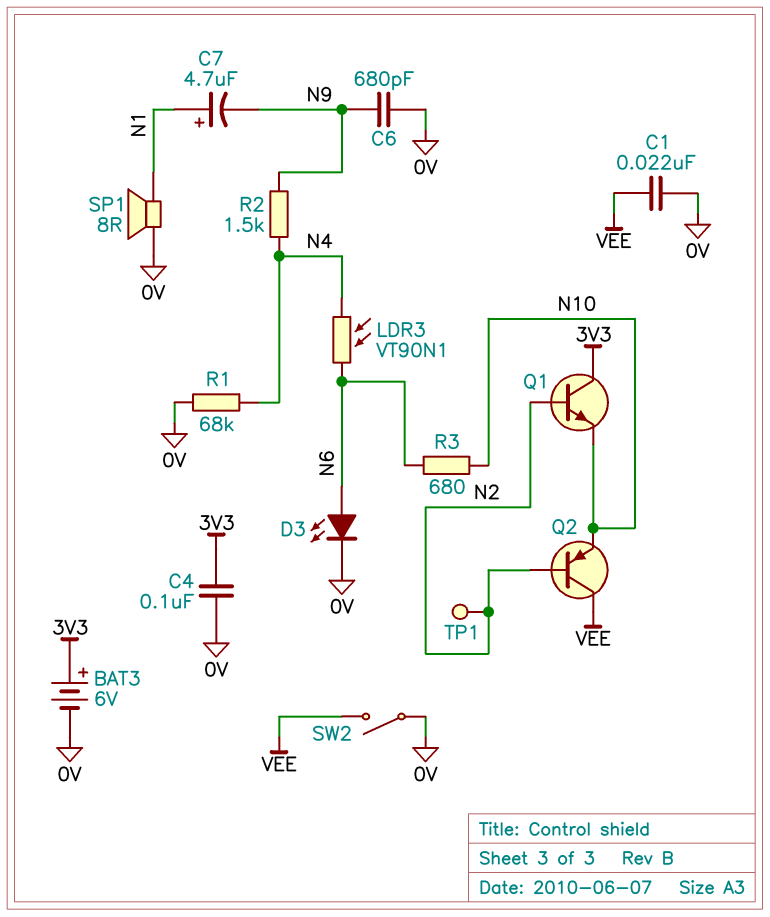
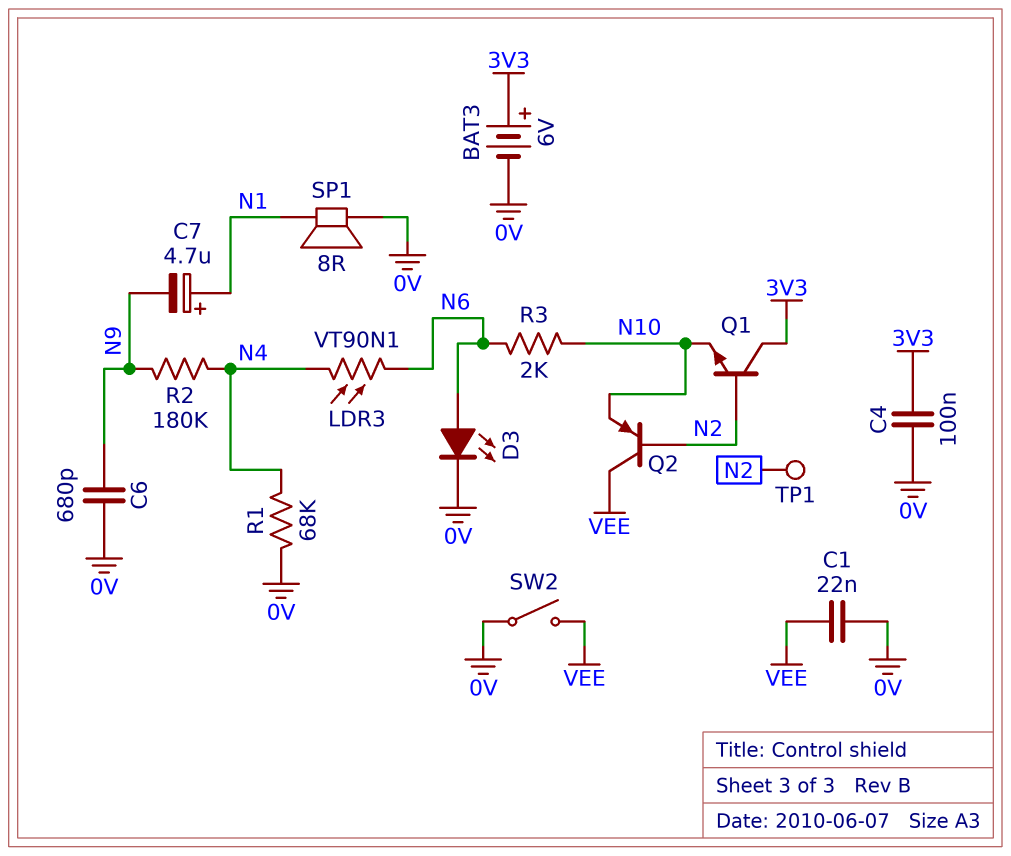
R2: 1.5k (N4, N9) -> 180k (N4, N9)
R3: 680 (N6, N10) -> 2k (N6, N10)

